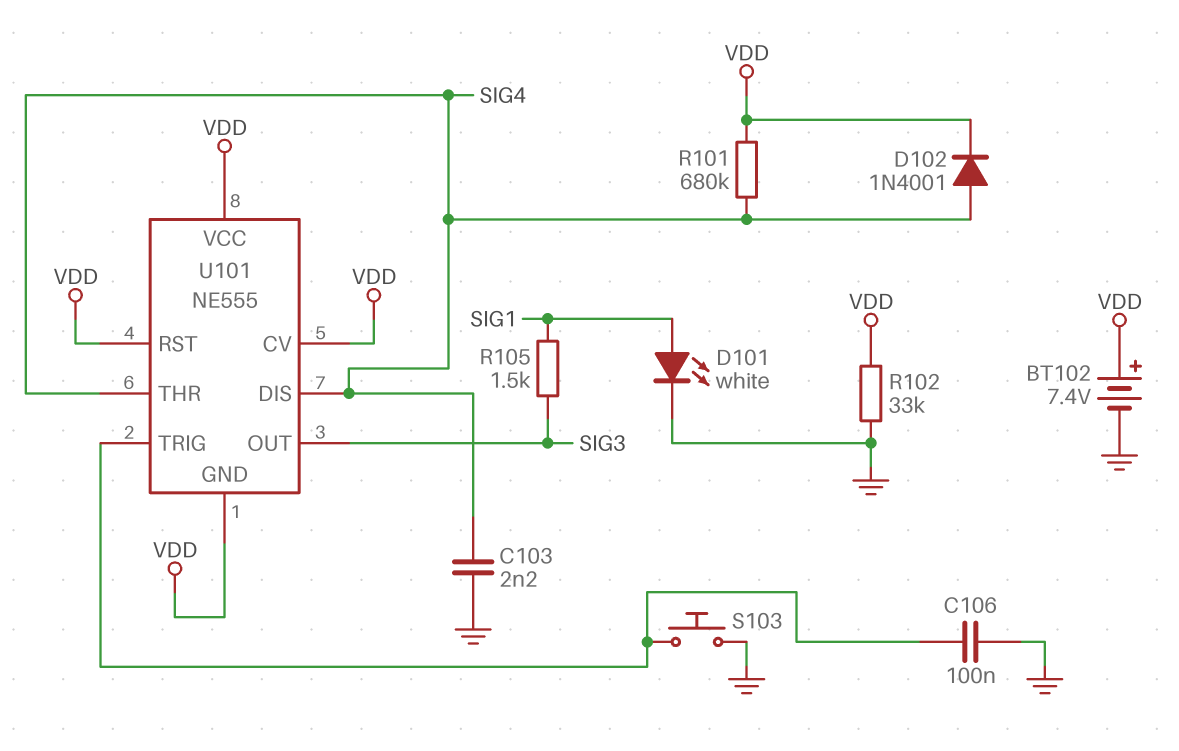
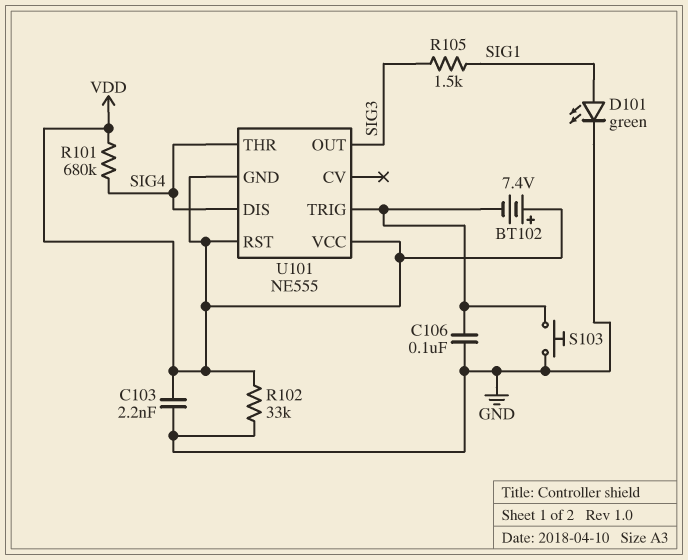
BT102: 7.4V (plus VDD, minus GND) -> 7.4V (plus VDD, minus U101/TRIG)
C103: 2.2nF (GND, SIG4) -> 2.2nF (GND, VDD)
D101: LED white (A SIG1, K GND) -> LED green (A SIG1, K GND)
D102: diode 1N4001 (A SIG4, K VDD) -> none
U101 pin CV: VDD -> none

